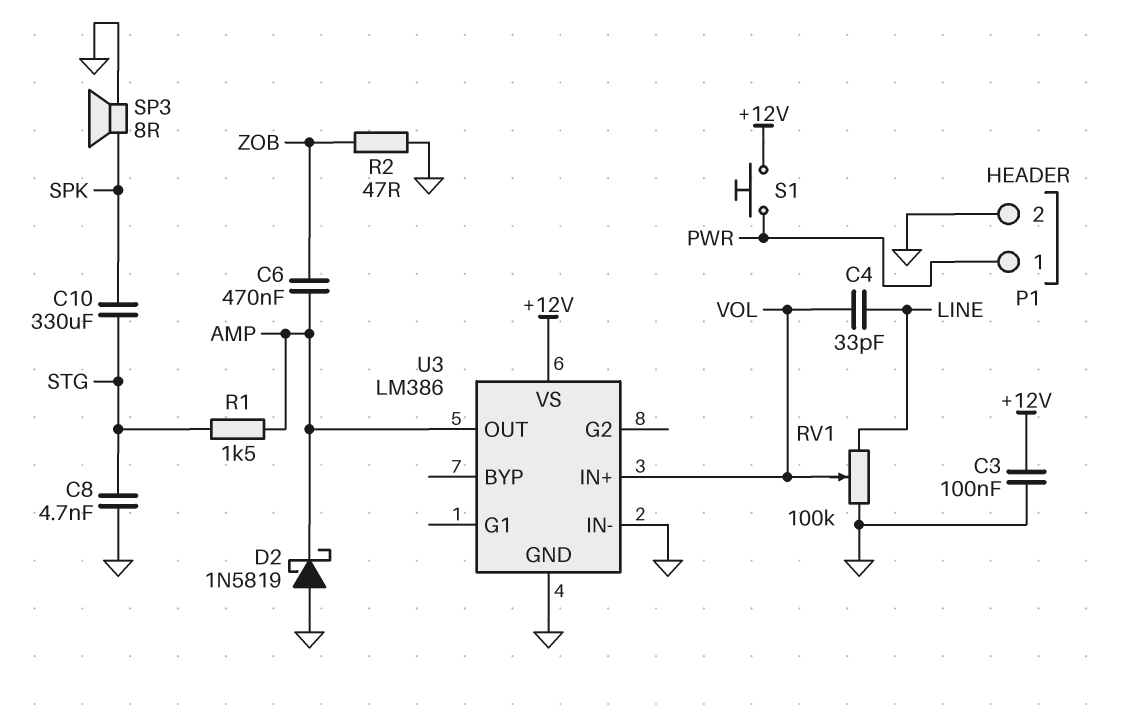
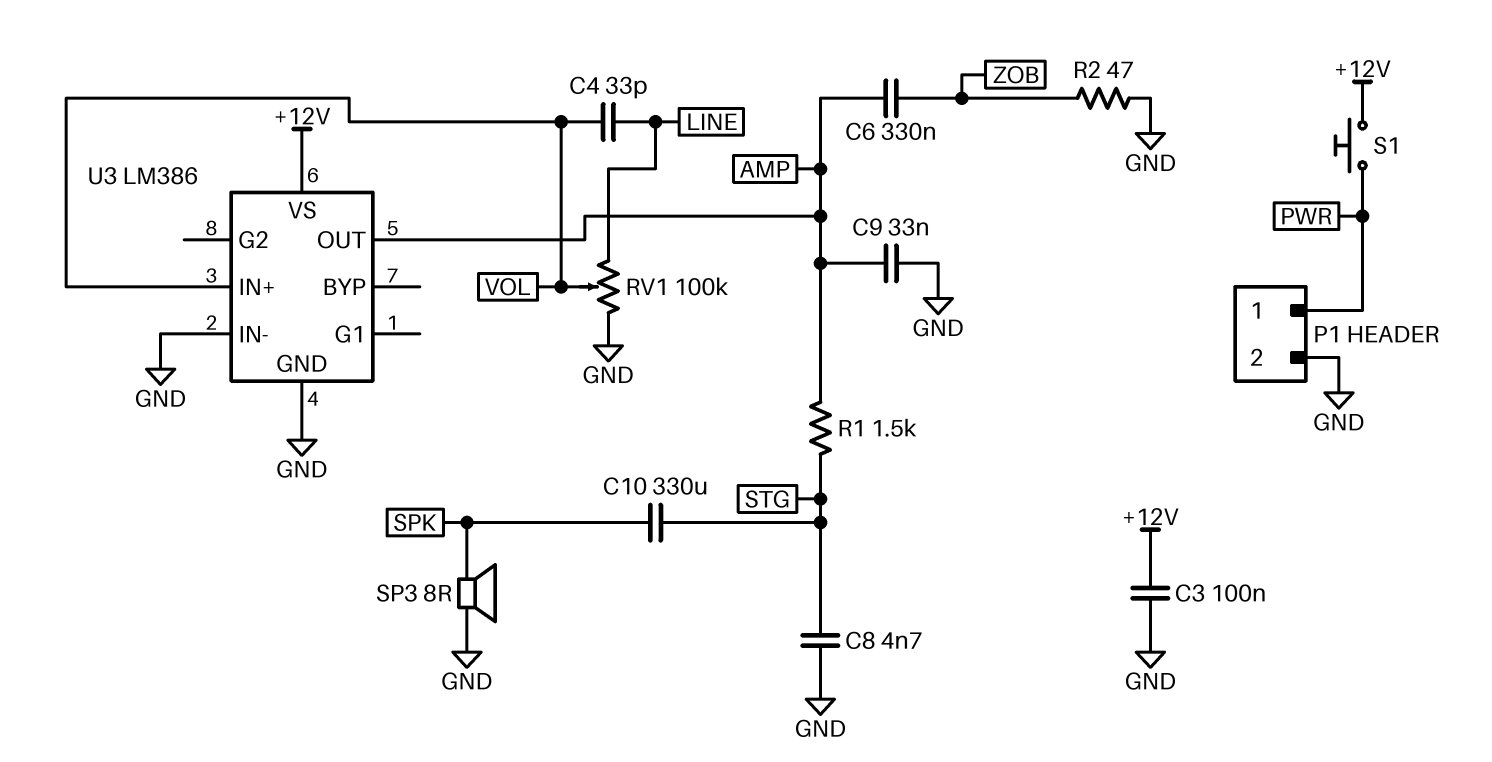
C6: 470nF (AMP, ZOB) -> 330nF (AMP, ZOB)
C9: none -> 33nF (AMP, GND)
D2: schottky 1N5819 (A GND, K AMP) -> none

